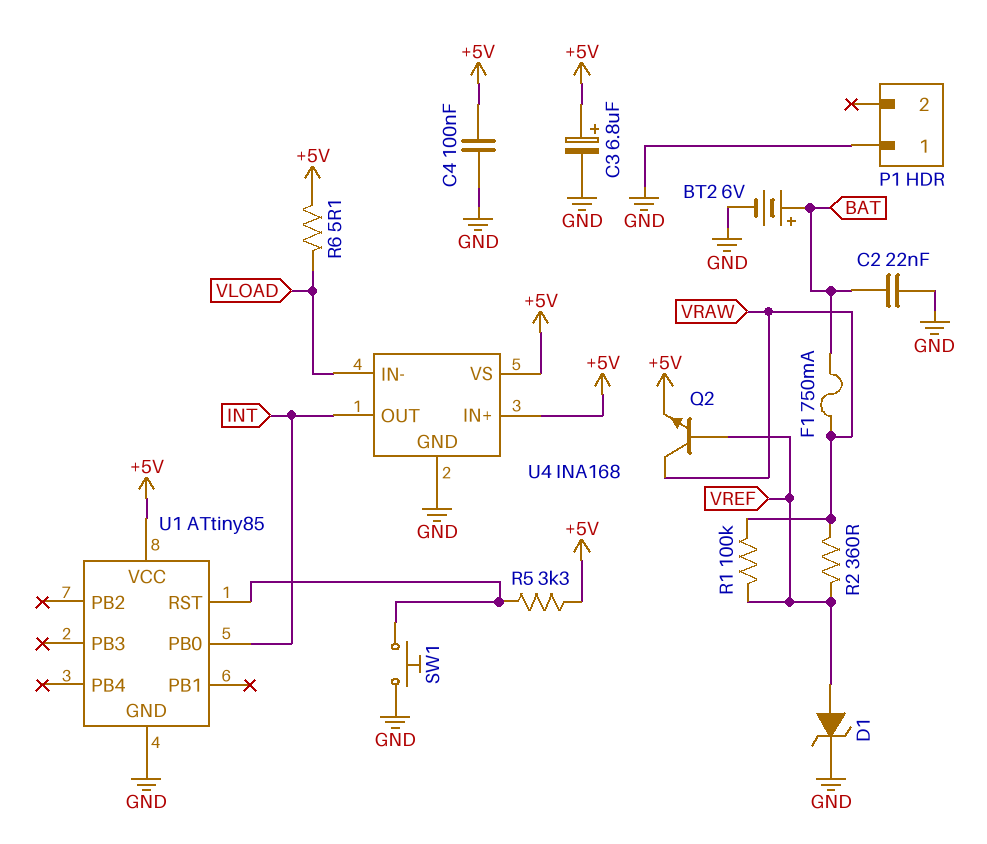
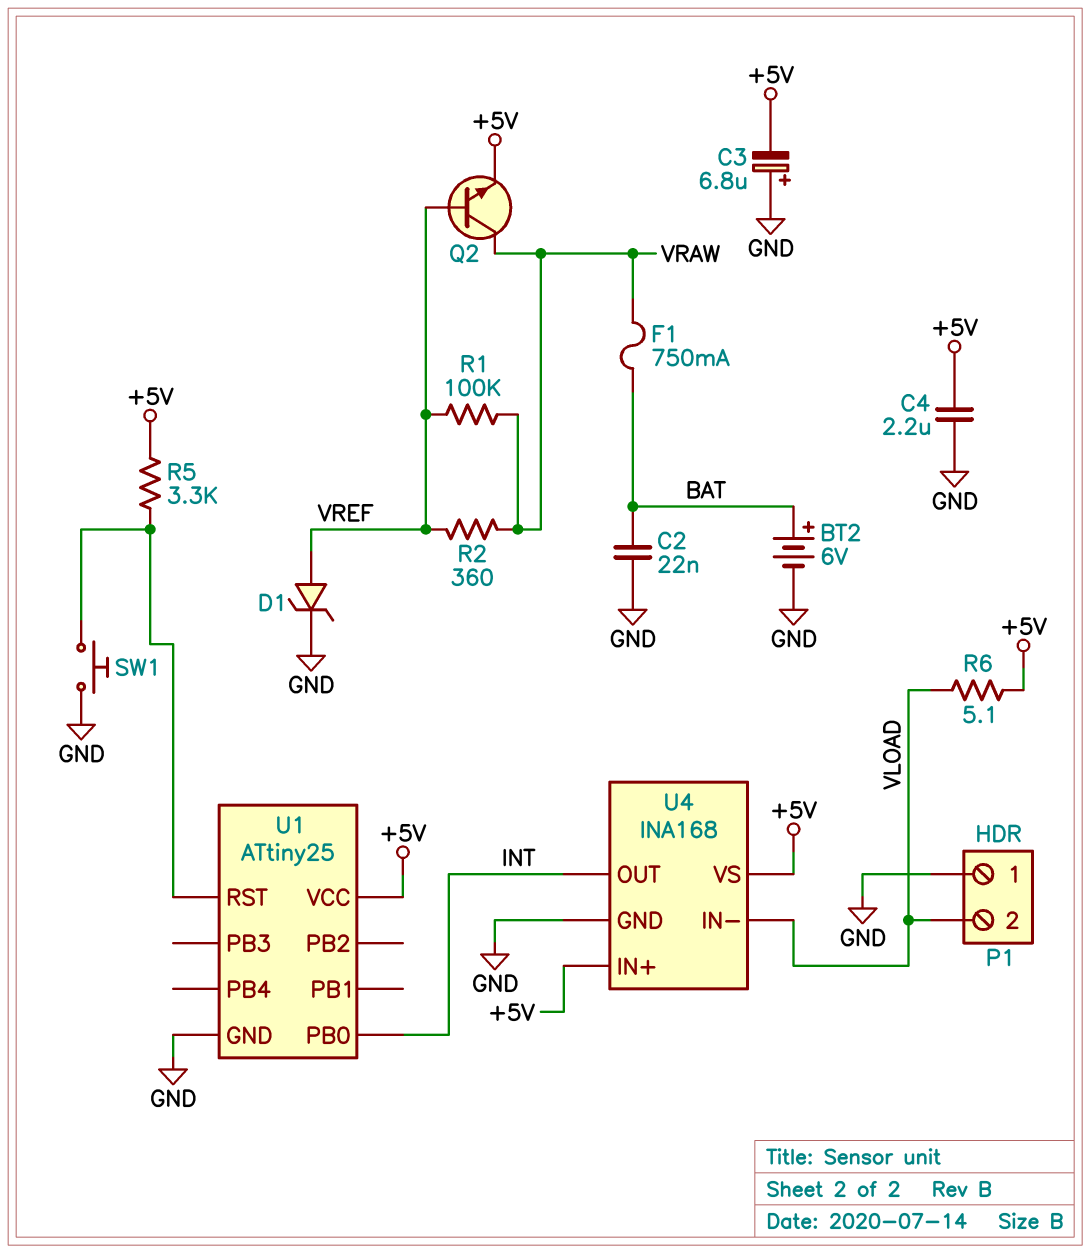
C3: 6.8uF (plus +5V, minus GND) -> 6.8uF (plus GND, minus +5V)
C4: 100nF (+5V, GND) -> 2.2uF (+5V, GND)
P1 pin 2: none -> VLOAD
U1: ATtiny85 -> ATtiny25

